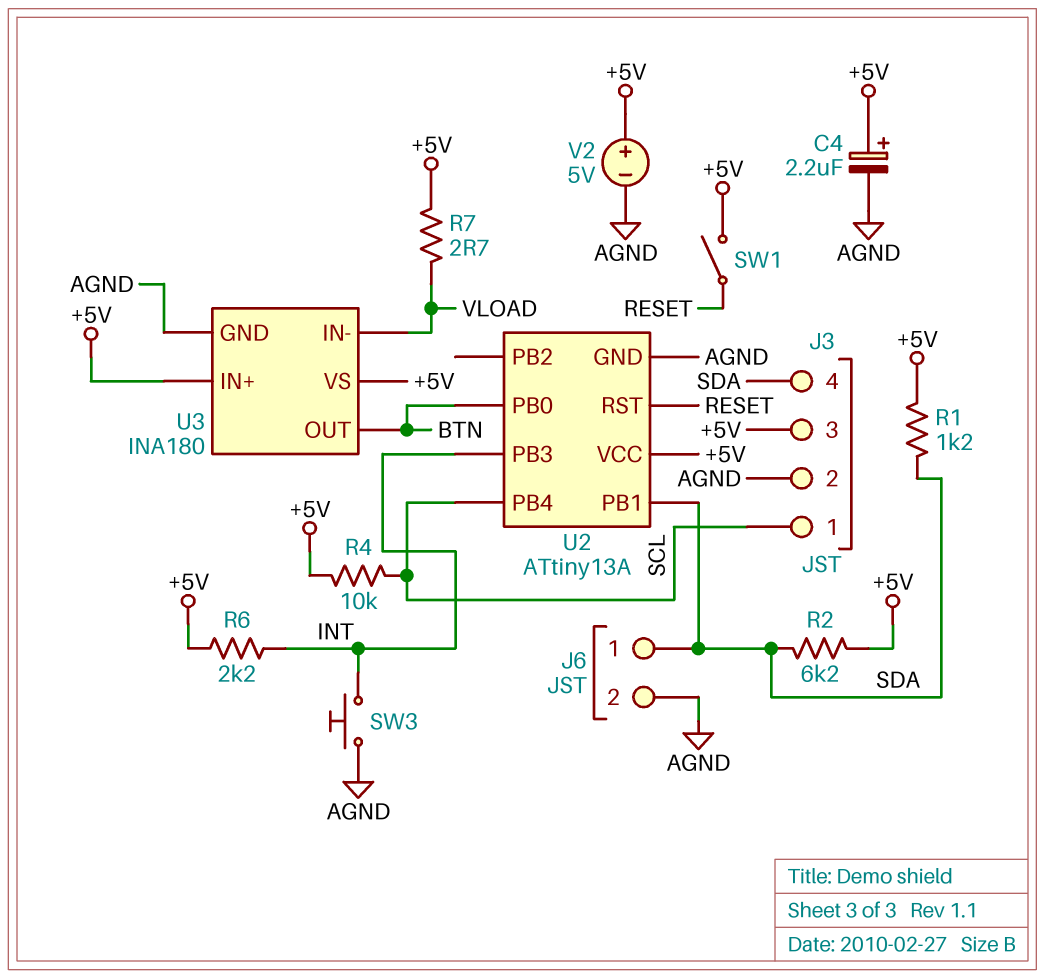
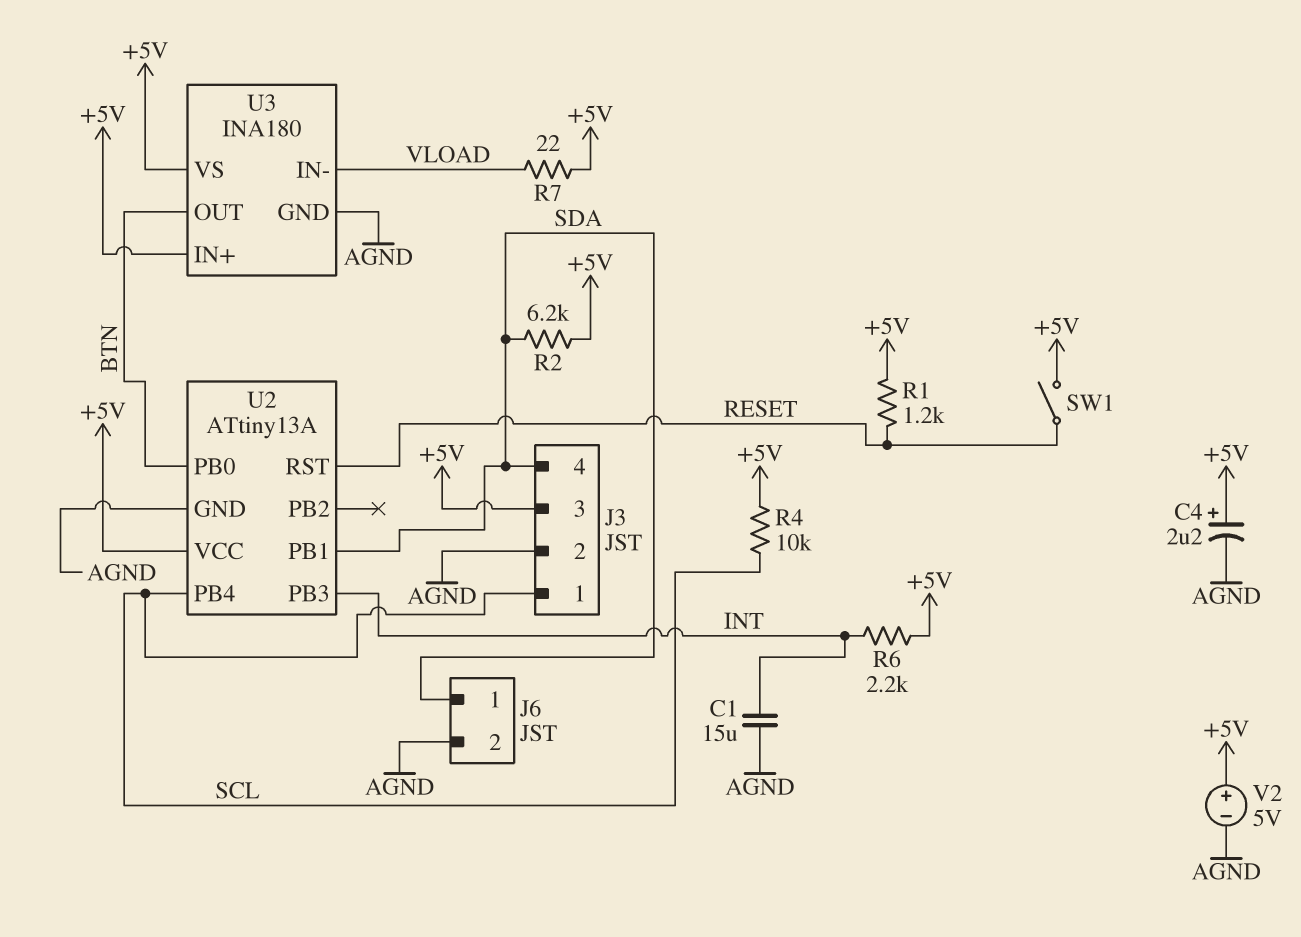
C1: none -> 15uF (AGND, INT)
R1: 1.2k (+5V, SDA) -> 1.2k (+5V, RESET)
R7: 2.7 (+5V, VLOAD) -> 22 (+5V, VLOAD)
SW3: button (AGND, INT) -> none

